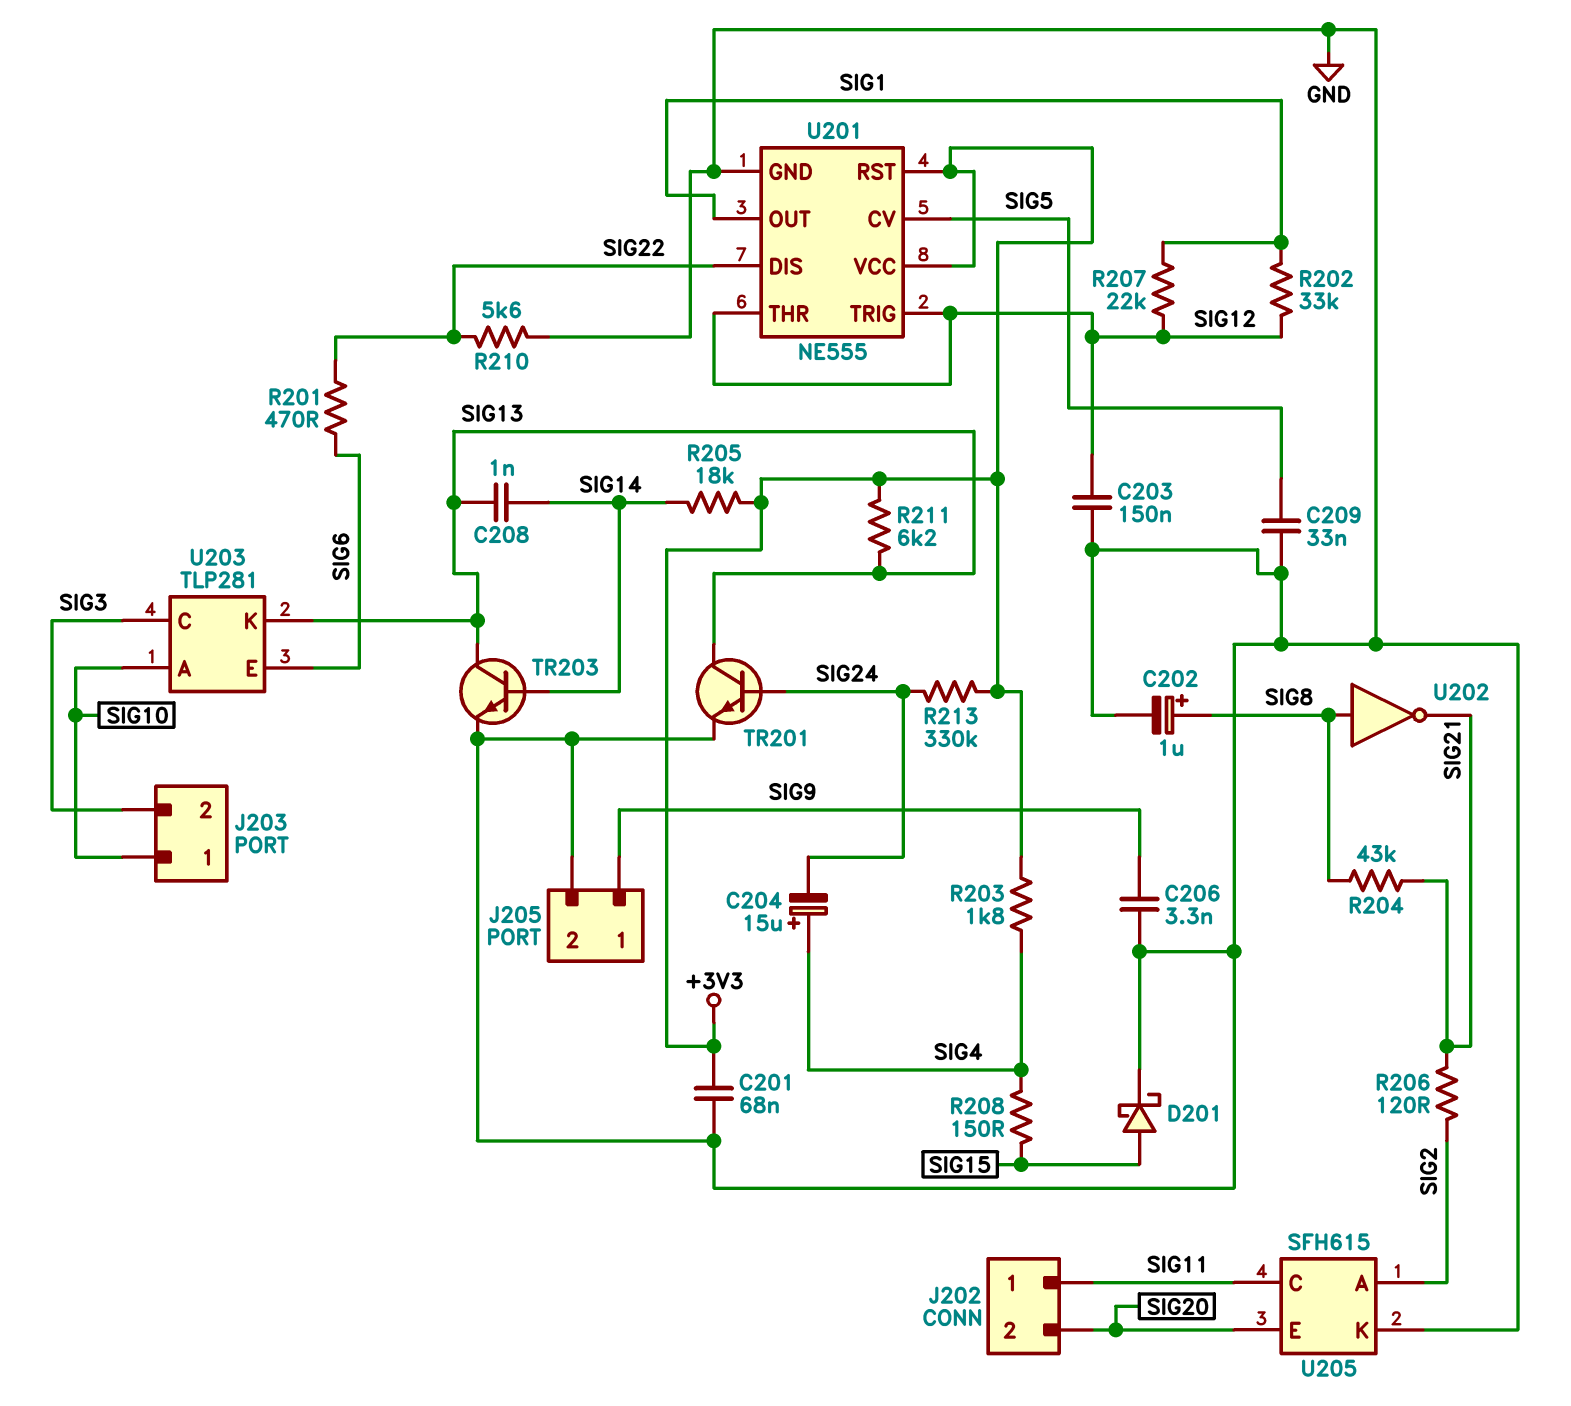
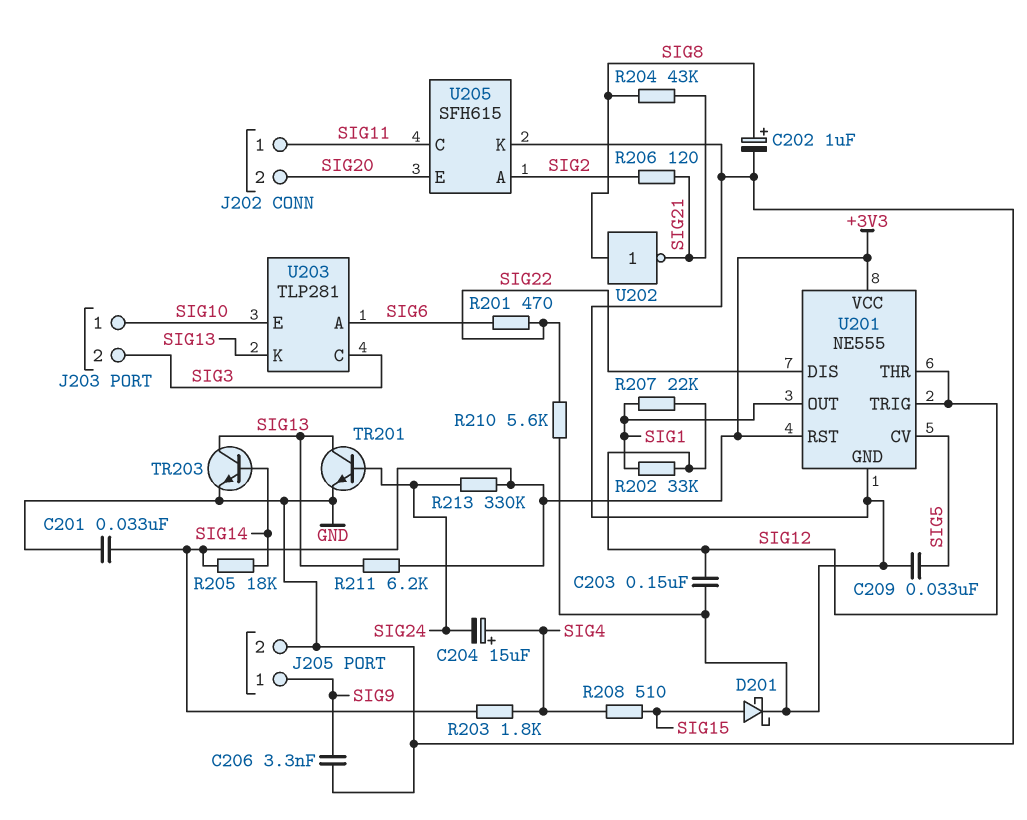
C201: 68nF (+3V3, GND) -> 33nF (+3V3, GND)
C208: 1nF (SIG13, SIG14) -> none
R208: 150 (SIG4, SIG15) -> 510 (SIG4, SIG15)
U203 pin A: SIG10 -> SIG6
U203 pin E: SIG6 -> SIG10

